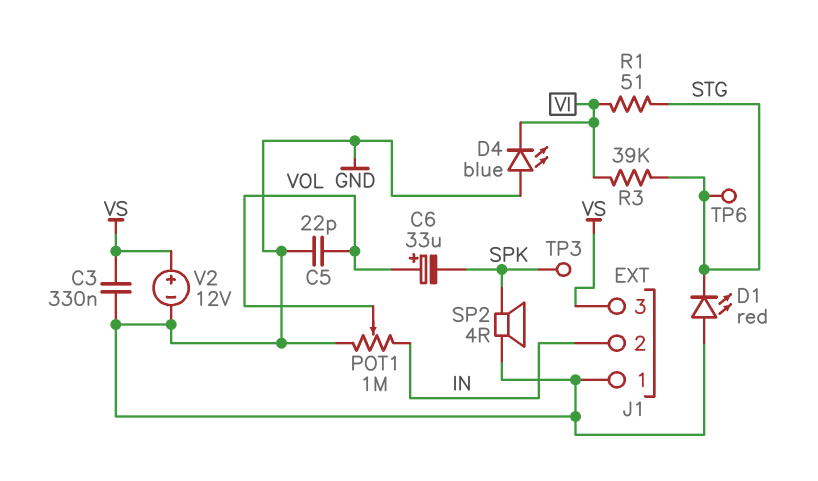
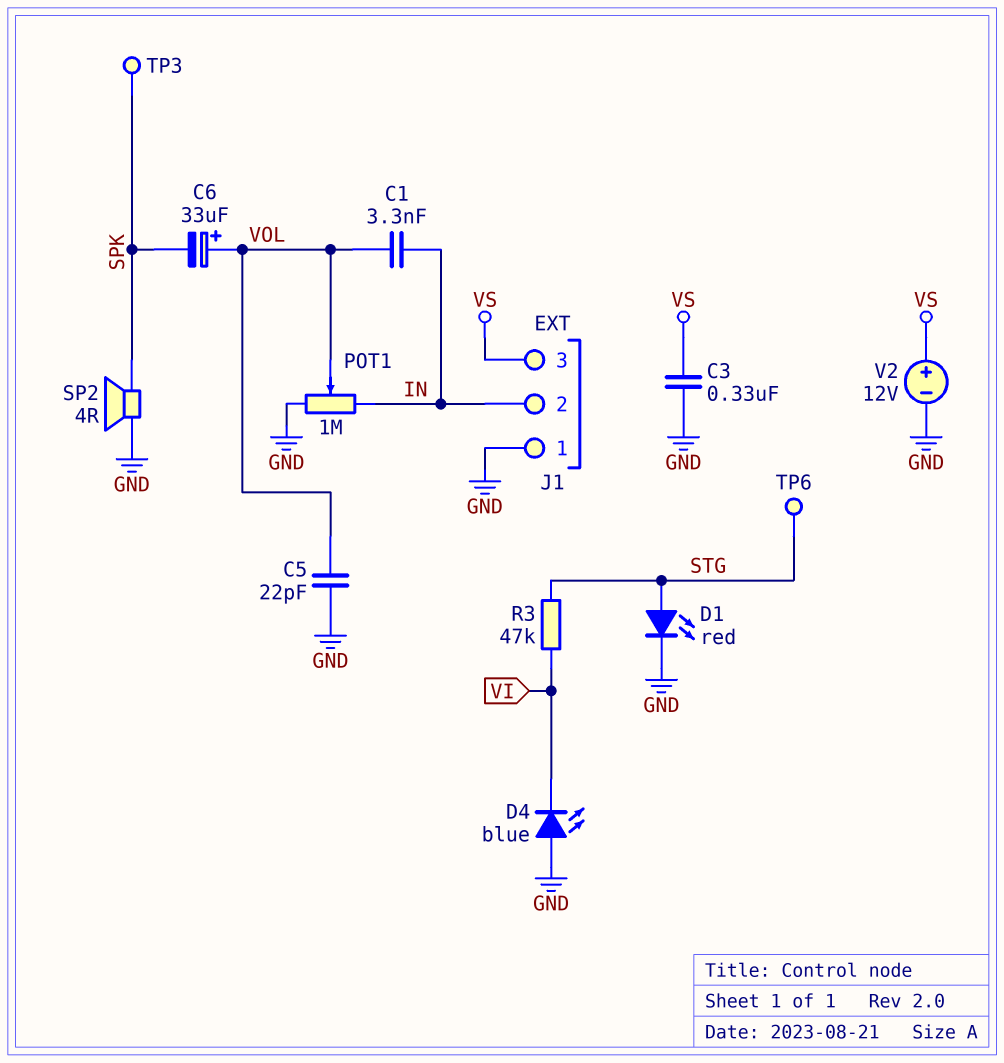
C1: none -> 3.3nF (IN, VOL)
D1: LED red (A GND, K STG) -> LED red (A STG, K GND)
R1: 51 (STG, VI) -> none
R3: 39k (STG, VI) -> 47k (STG, VI)

